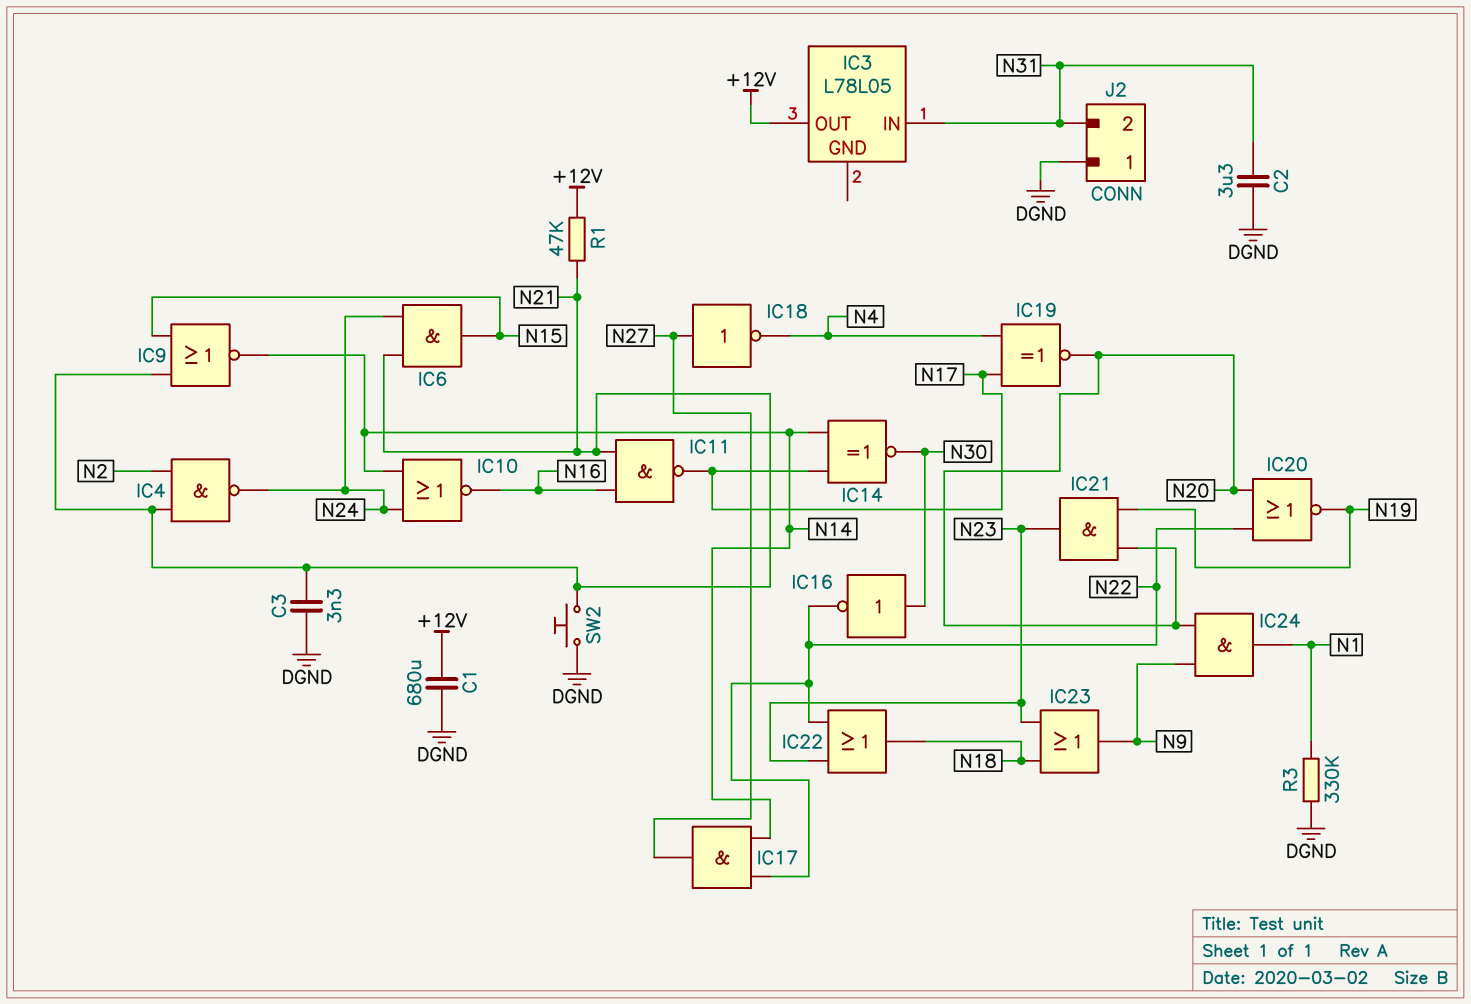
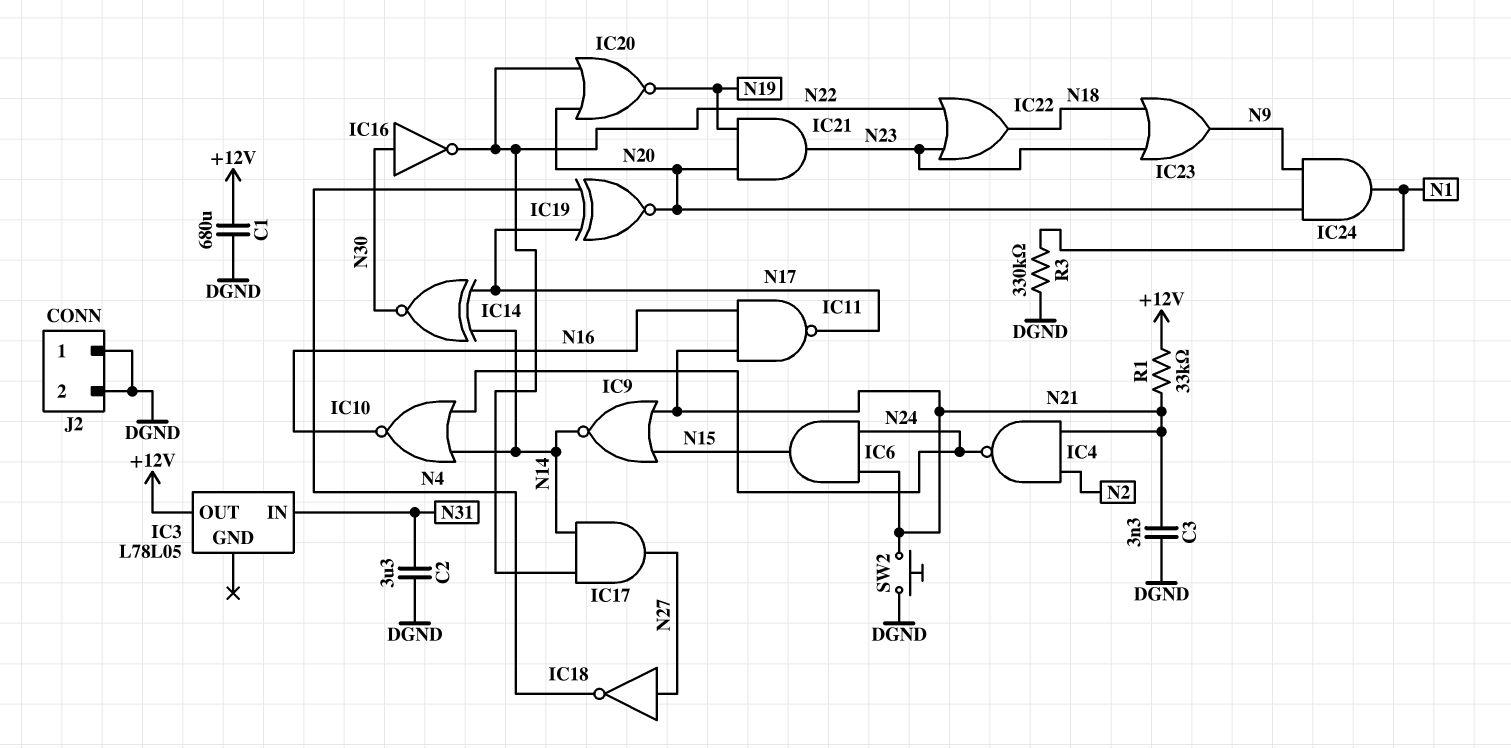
J2 pin 2: N31 -> DGND
R1: 47k (+12V, N21) -> 33k (+12V, N21)

